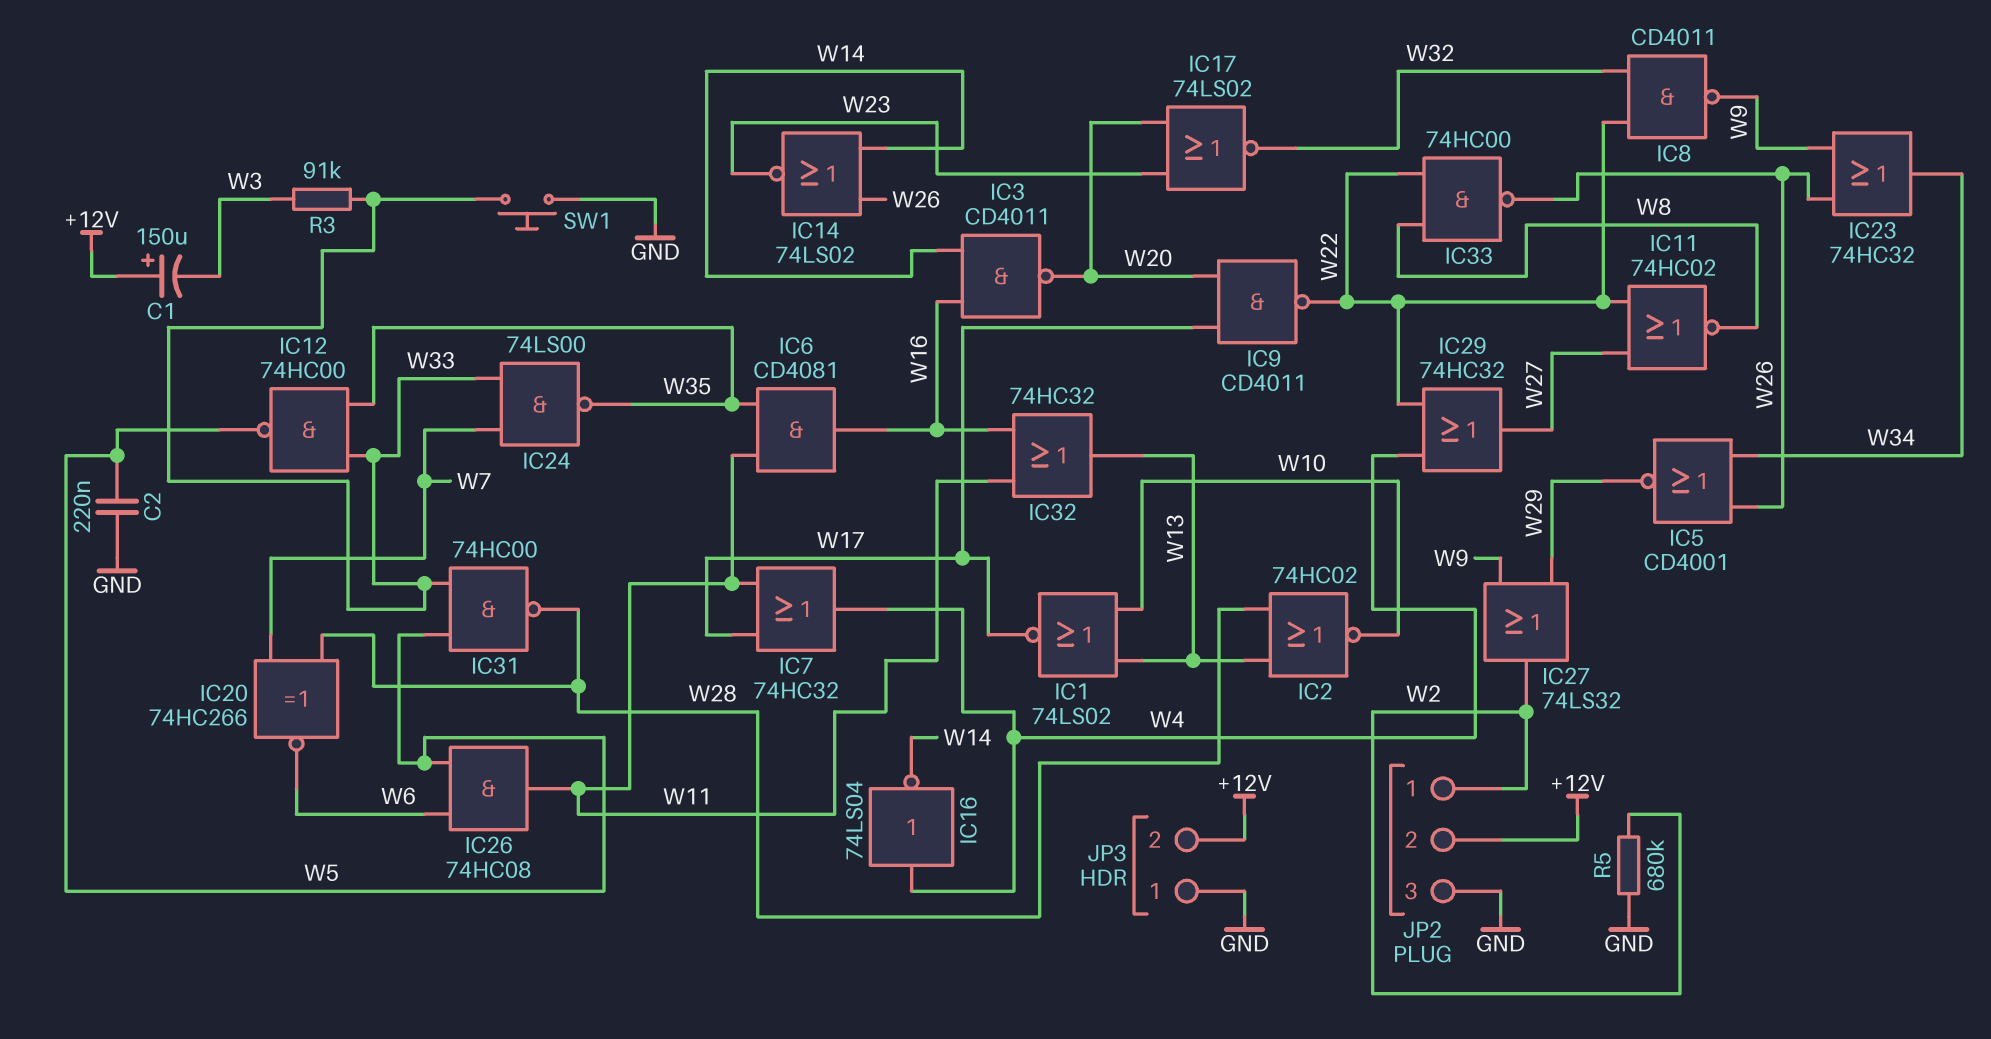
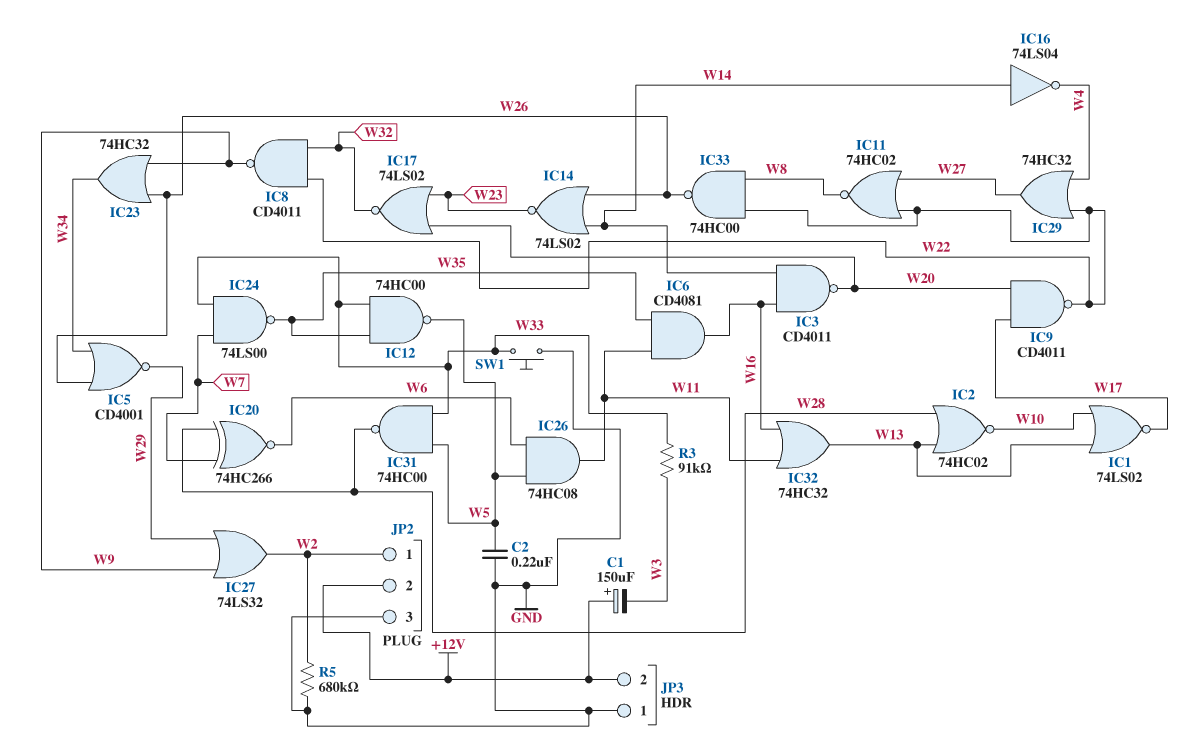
IC7: OR 74HC32 (in W11, in W17, out W4) -> none
IC16: NOT 74LS04 (in W4, out W14) -> NOT 74LS04 (in W14, out W4)

